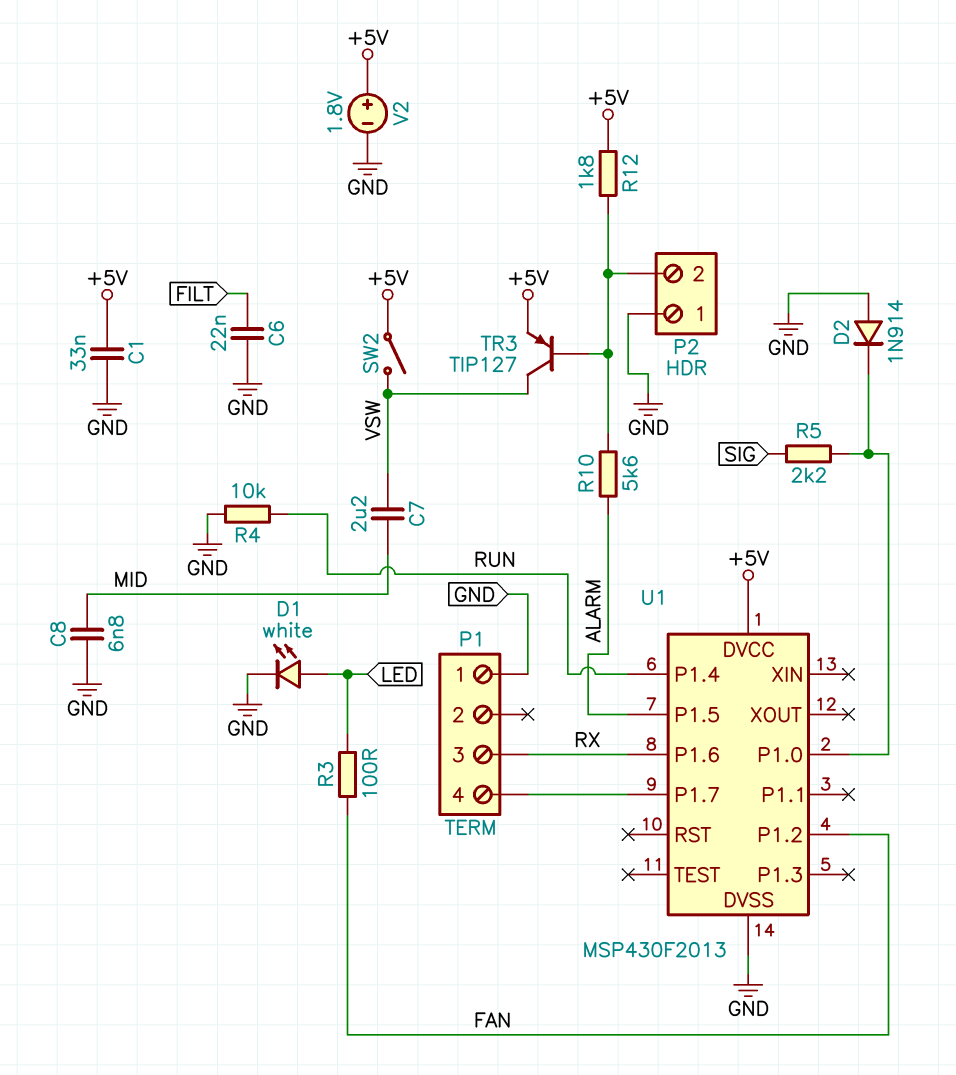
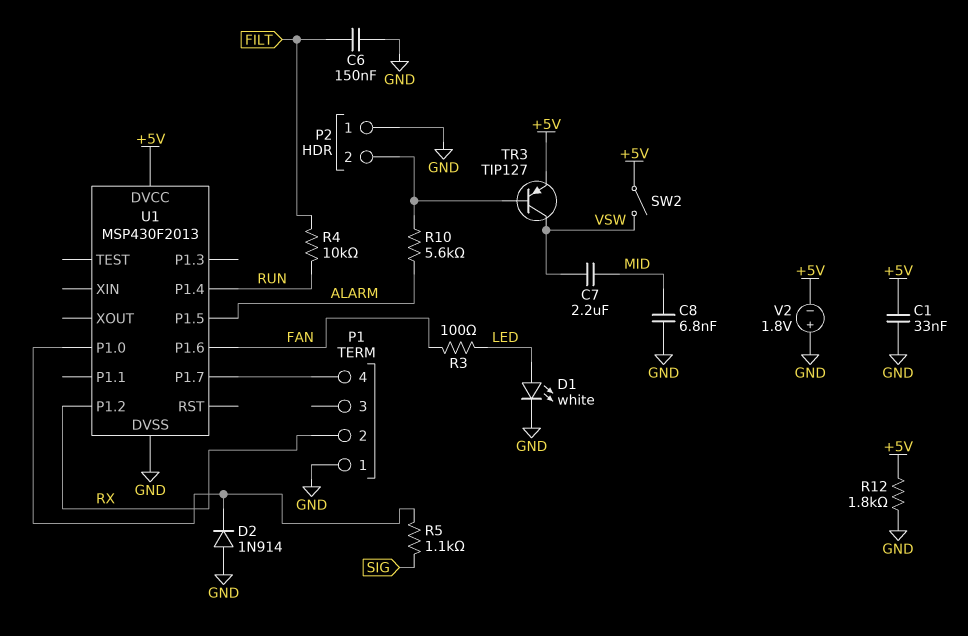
C6: 22nF (FILT, GND) -> 150nF (FILT, GND)
P1 pin 2: none -> RX
P1 pin 3: RX -> none
R4: 10k (GND, RUN) -> 10k (FILT, RUN)
R5: 2.2k (SIG, U1/P1.0) -> 1.1k (SIG, U1/P1.0)
R12: 1.8k (+5V, P2/2) -> 1.8k (+5V, GND)
U1 pin P1.2: FAN -> RX
U1 pin P1.6: RX -> FAN
V2: 1.8V (plus +5V, minus GND) -> 1.8V (plus GND, minus +5V)

